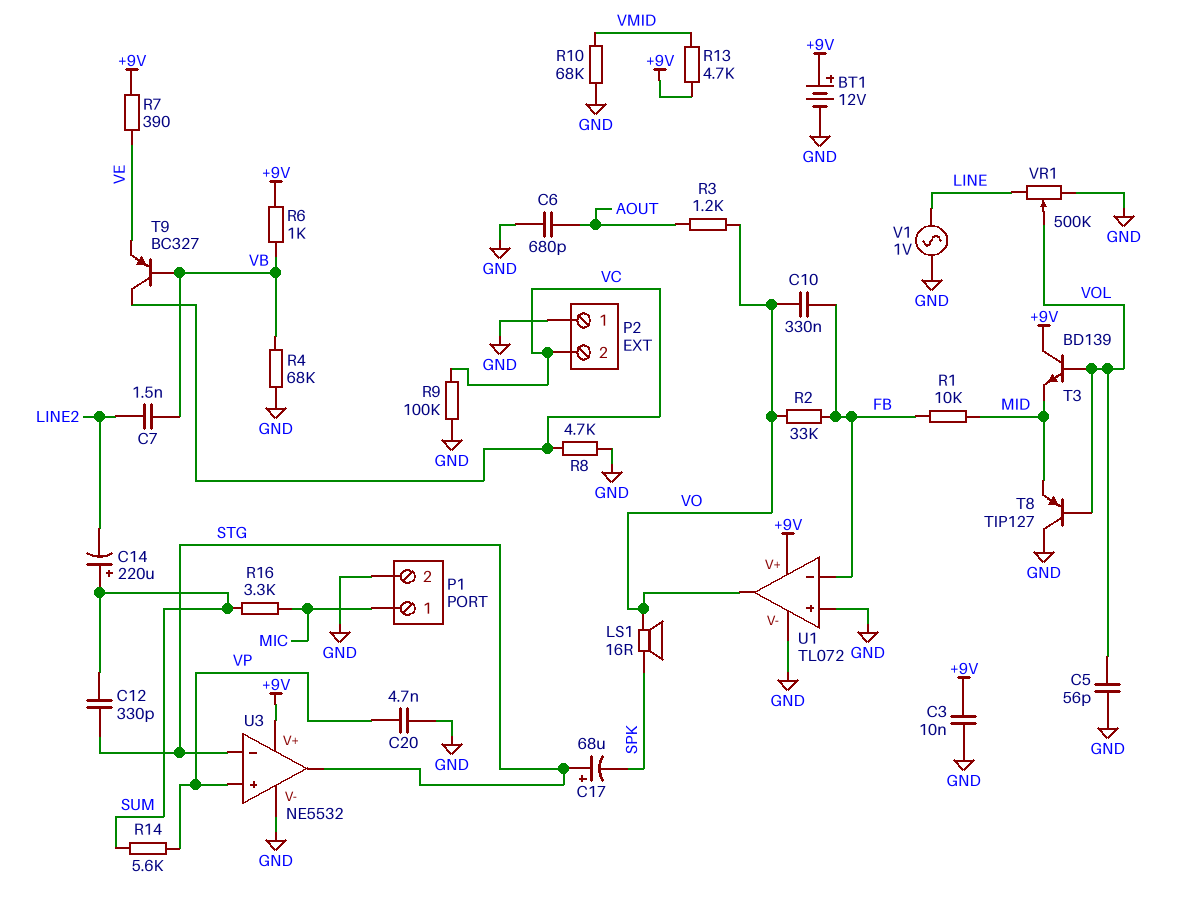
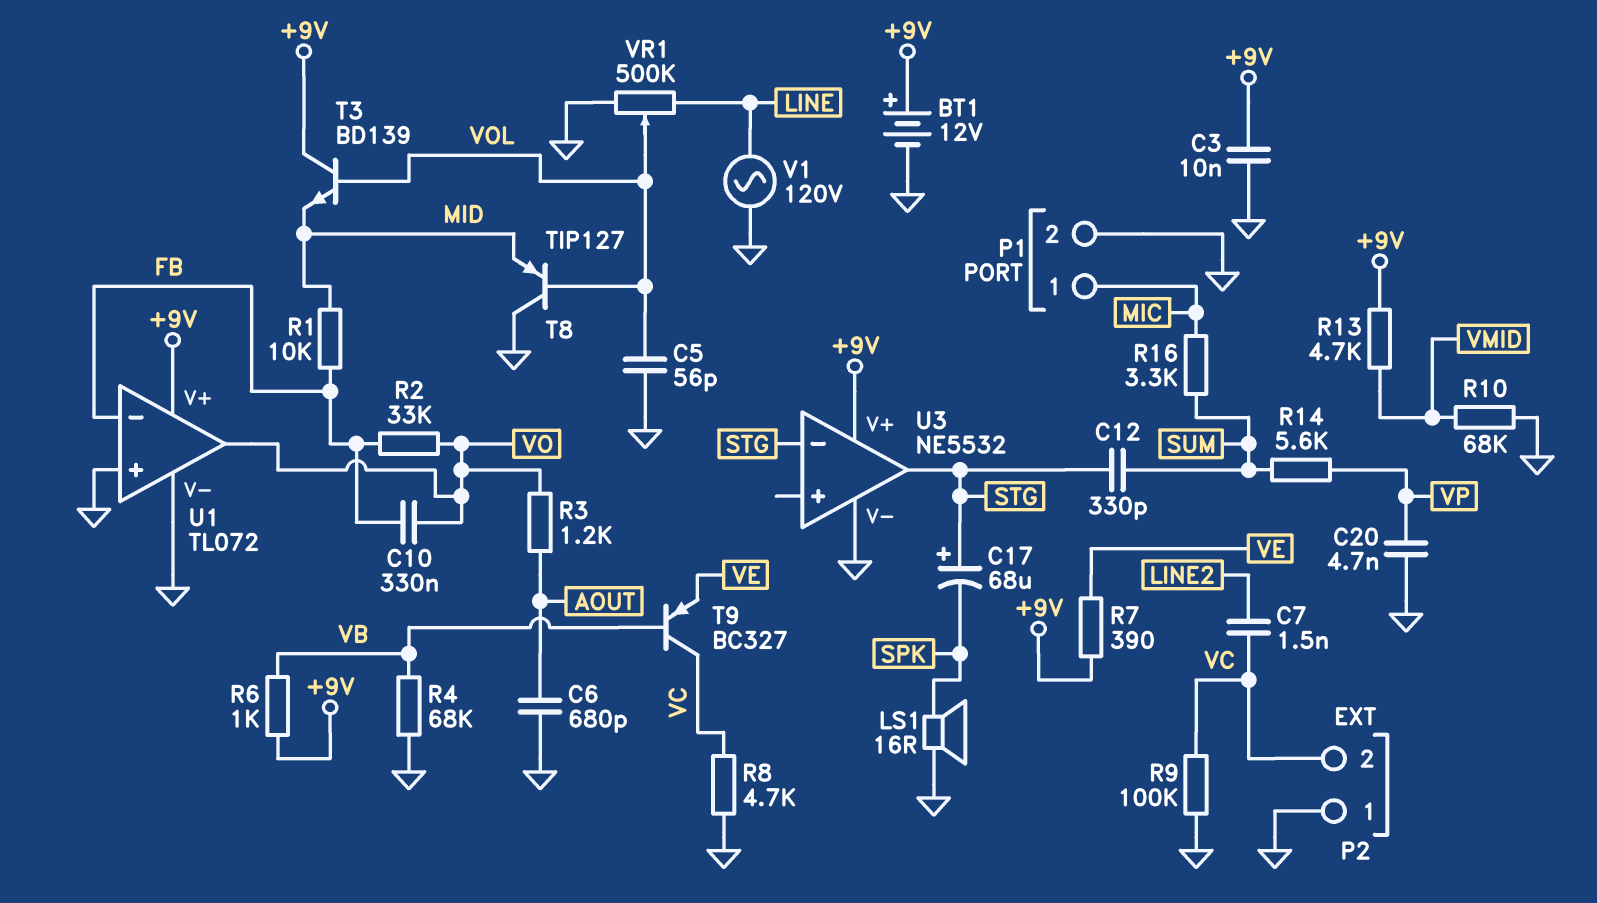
C7: 1.5nF (LINE2, VB) -> 1.5nF (LINE2, VC)
C14: 220uF (plus SUM, minus LINE2) -> none
LS1: speaker 16R (SPK, VO) -> speaker 16R (GND, SPK)
U3 pin in+: VP -> none
V1: AC 1V (GND, LINE) -> AC 120V (GND, LINE)

